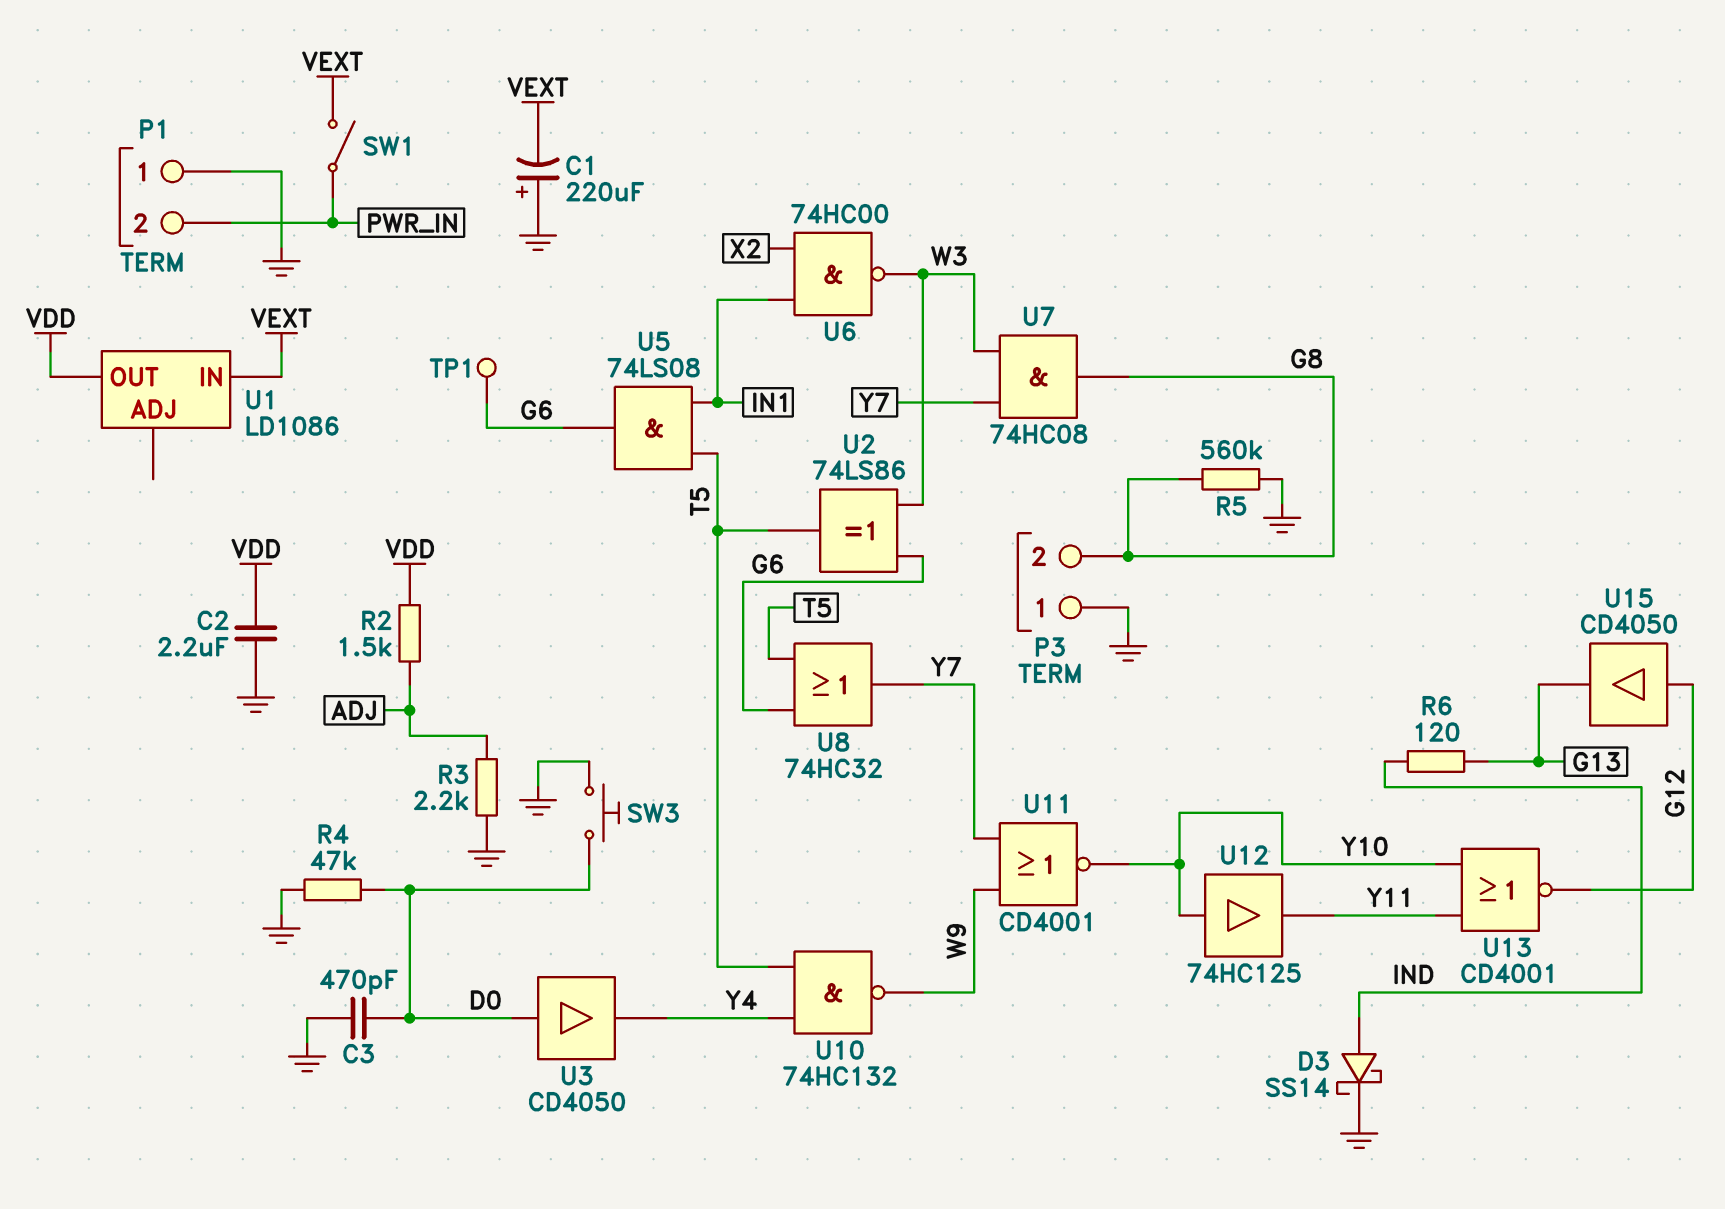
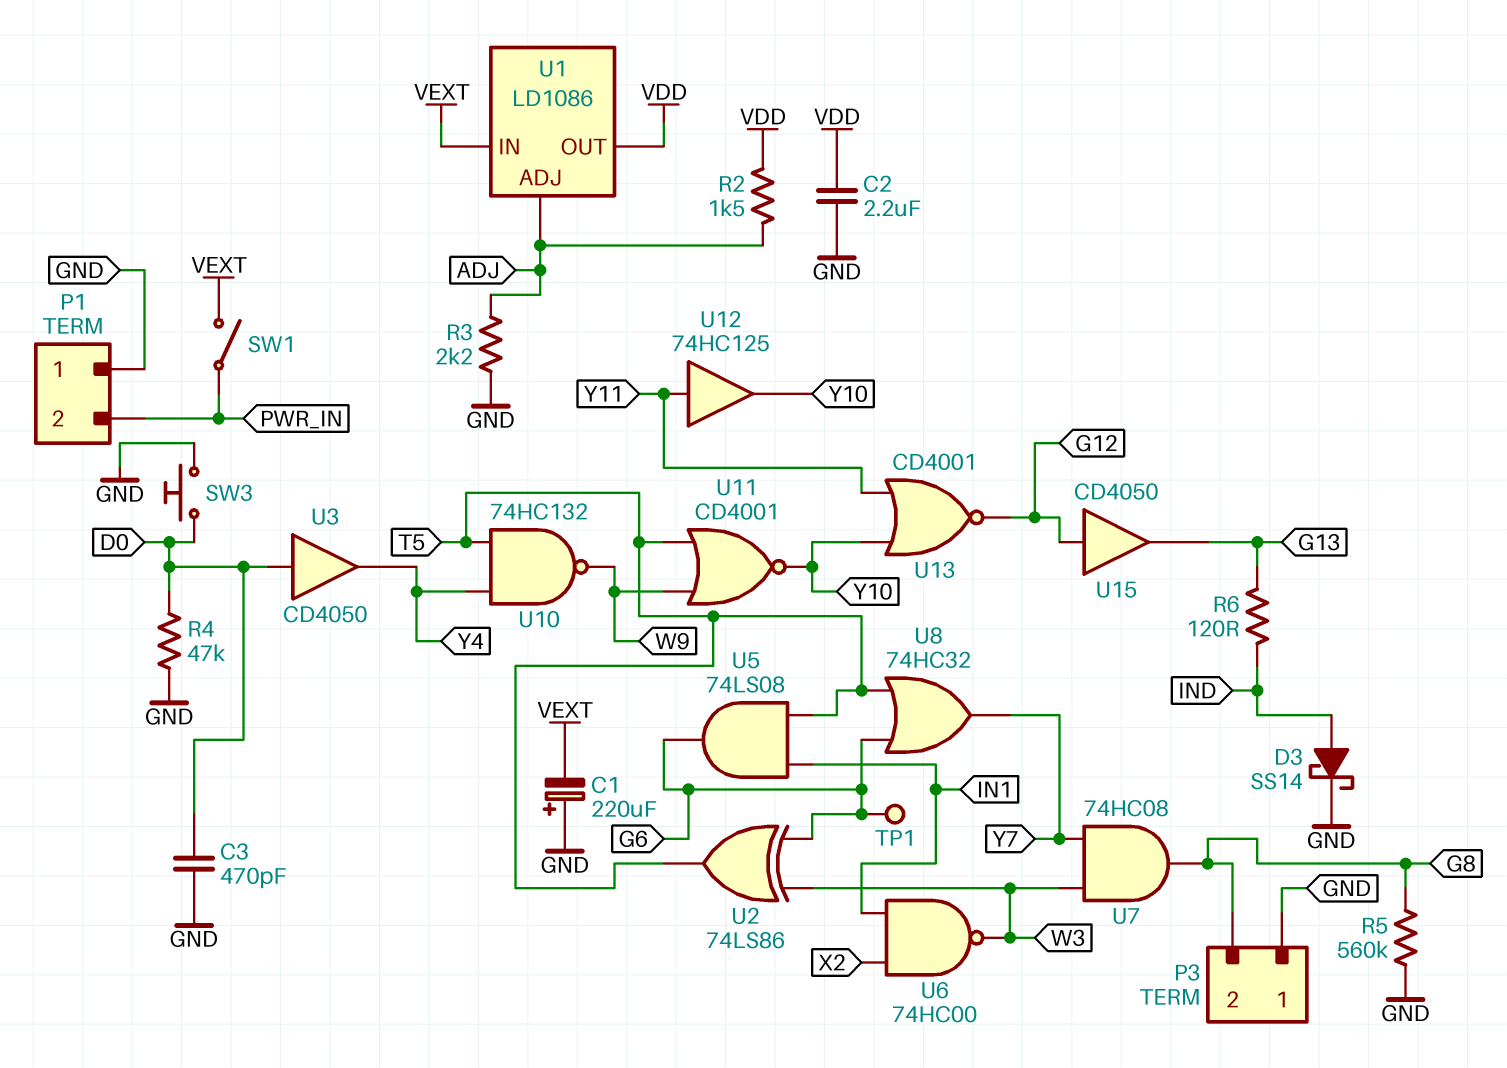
U1 pin ADJ: none -> ADJ
U11: NOR CD4001 (in W9, in Y7, out Y10) -> NOR CD4001 (in T5, in W9, out Y10)
U12: buffer 74HC125 (in Y10, out Y11) -> buffer 74HC125 (in Y11, out Y10)

